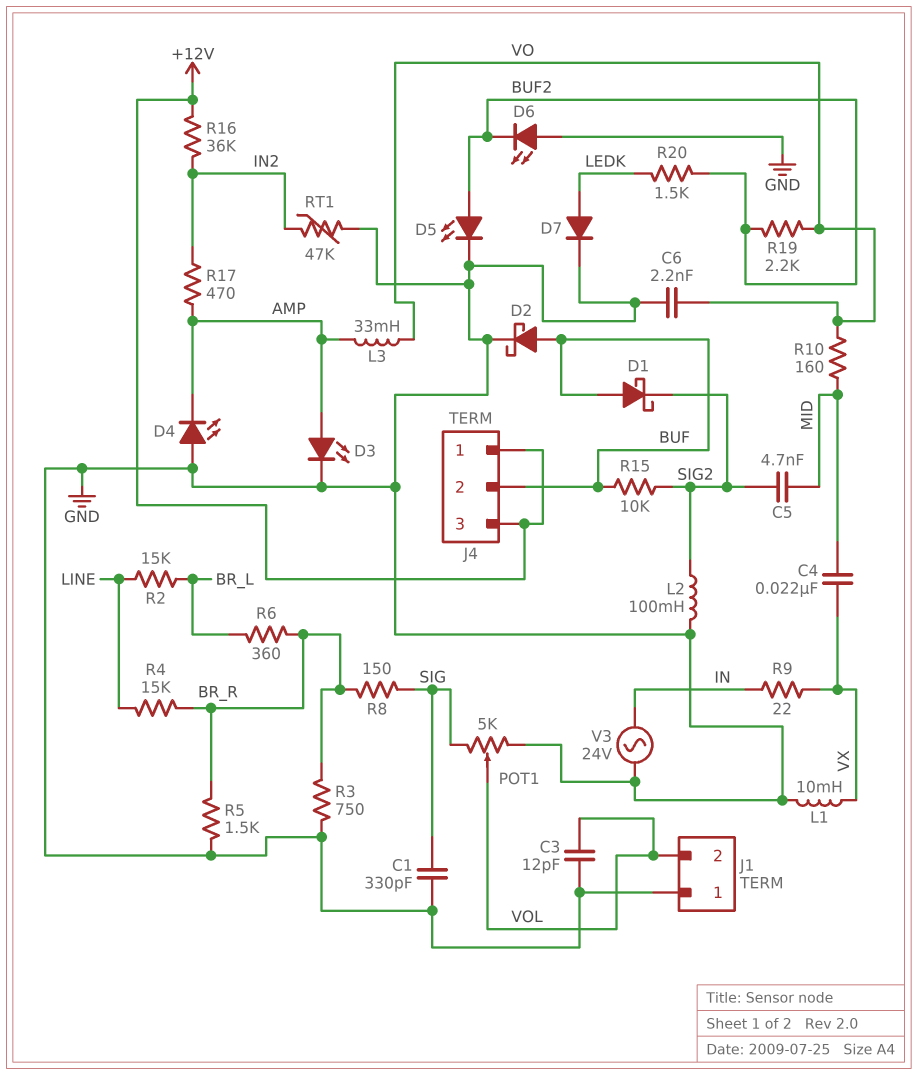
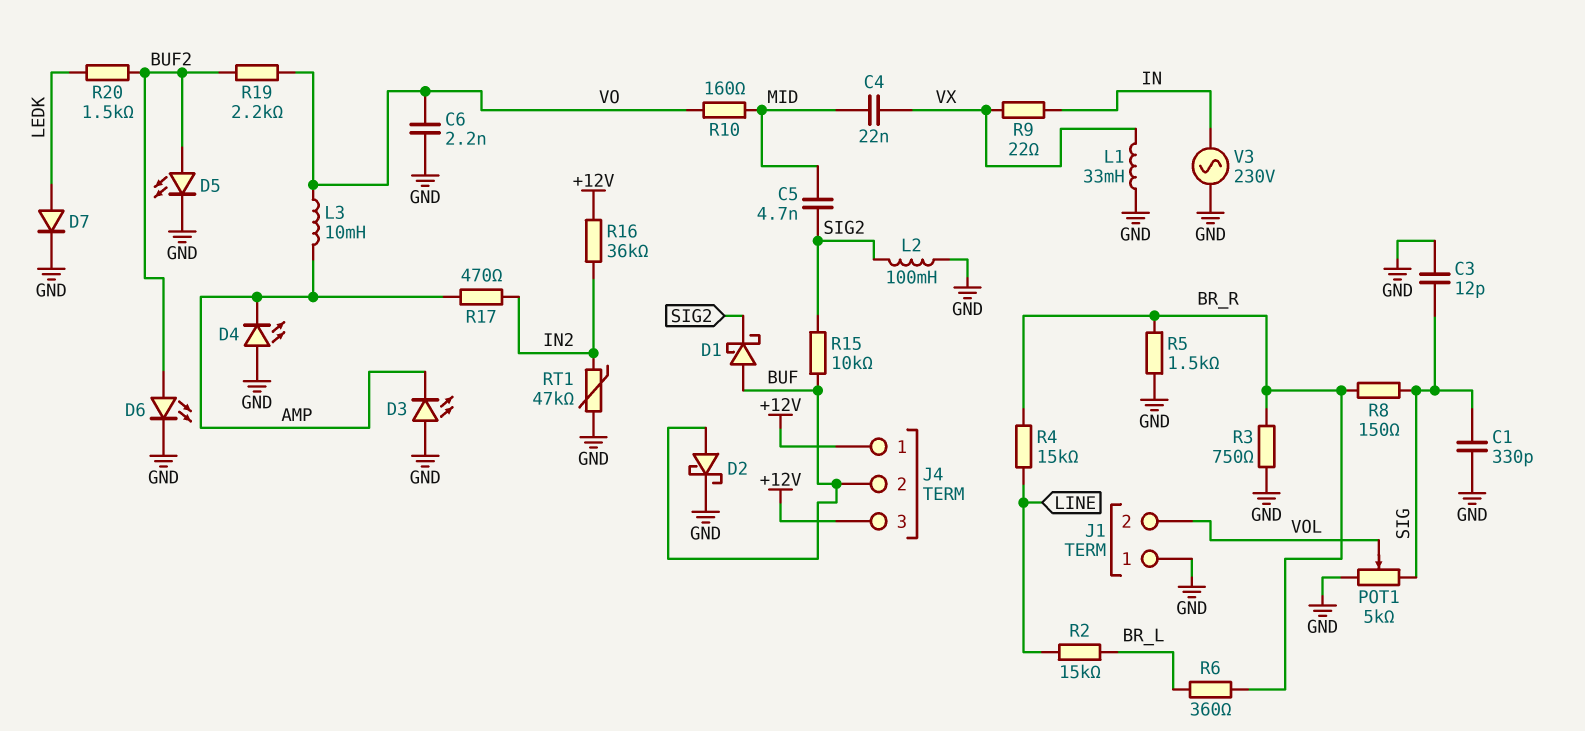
C3: 12pF (GND, VOL) -> 12pF (GND, SIG)
D3: LED (A AMP, K GND) -> LED (A GND, K AMP)
D6: LED (A GND, K BUF2) -> LED (A BUF2, K GND)
L1: 10mH (GND, VX) -> 33mH (GND, VX)
L3: 33mH (AMP, VO) -> 10mH (AMP, VO)
V3: AC 24V (GND, IN) -> AC 230V (GND, IN)

